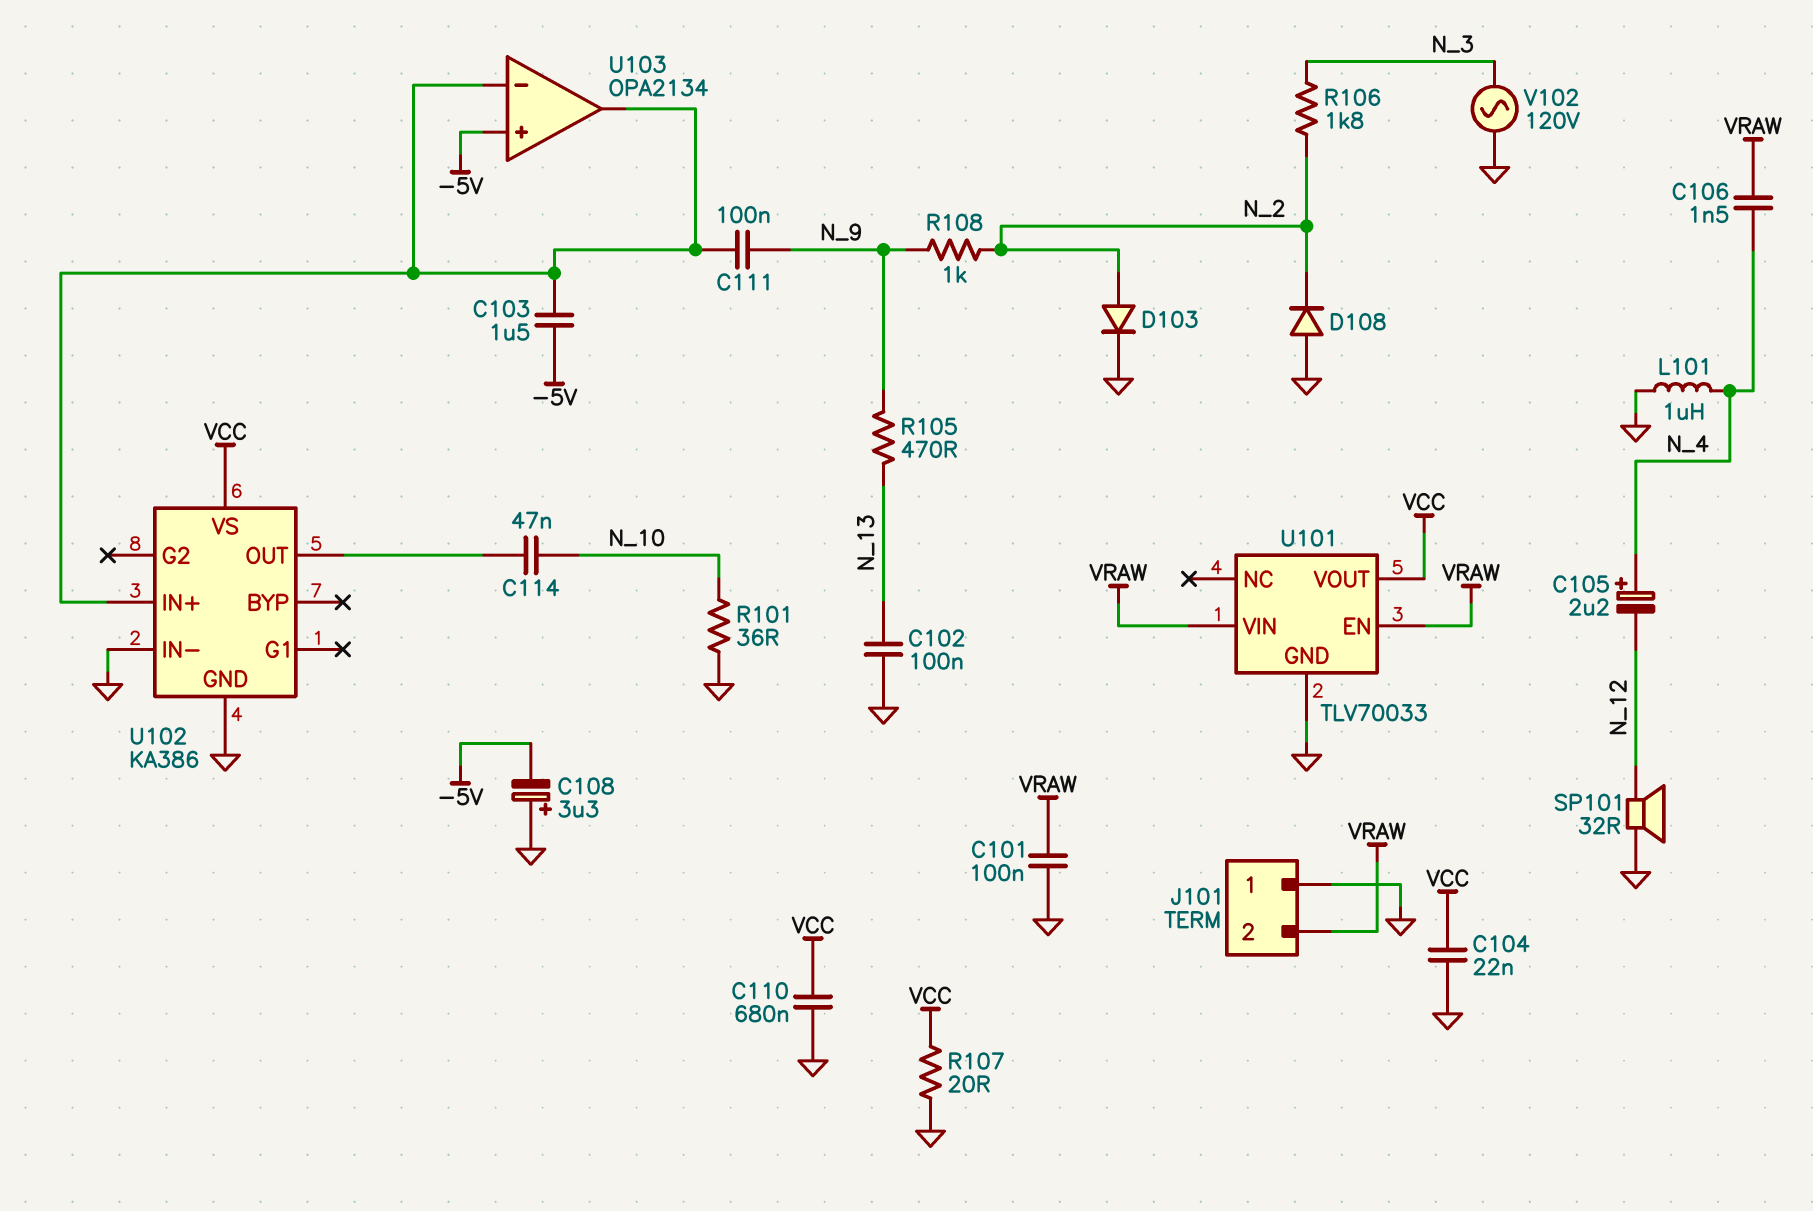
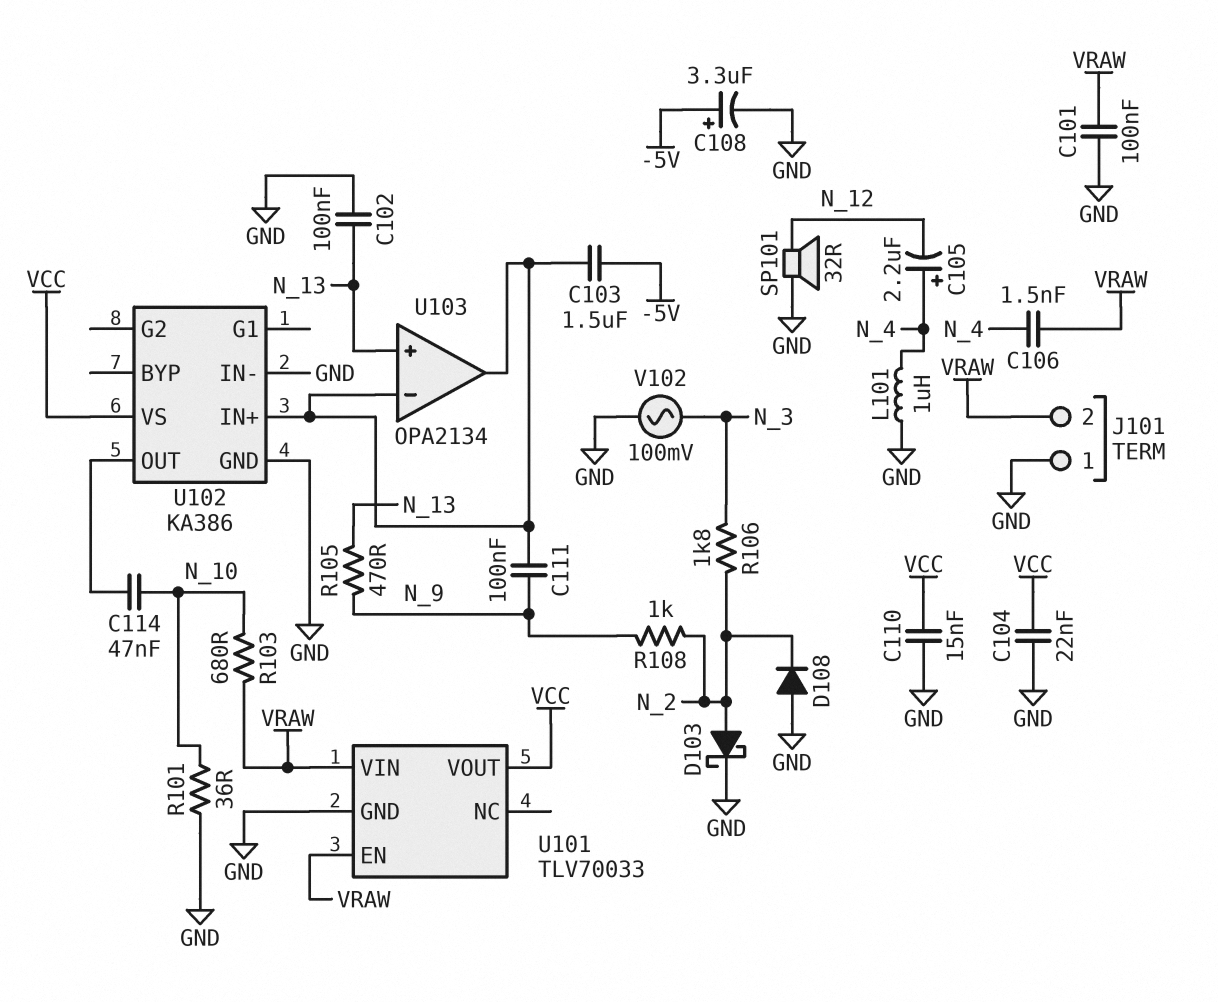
C108: 3.3uF (plus GND, minus -5V) -> 3.3uF (plus -5V, minus GND)
C110: 680nF (GND, VCC) -> 15nF (GND, VCC)
D103: diode (A N_2, K GND) -> schottky (A N_2, K GND)
R103: none -> 680 (N_10, VRAW)
R107: 20 (GND, VCC) -> none
U103 pin in+: -5V -> N_13
V102: AC 120V (GND, N_3) -> AC 100mV (GND, N_3)

